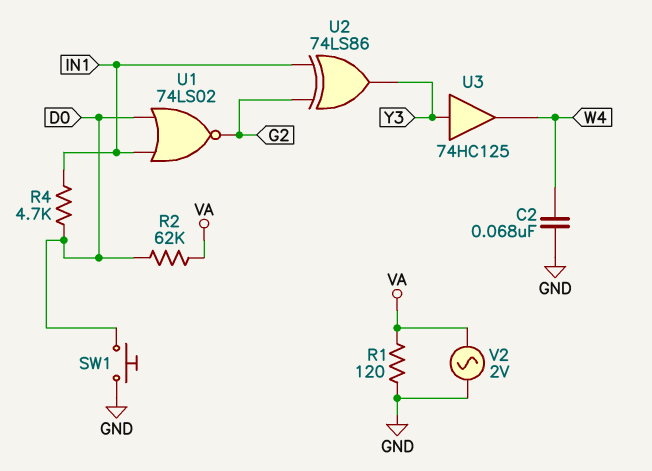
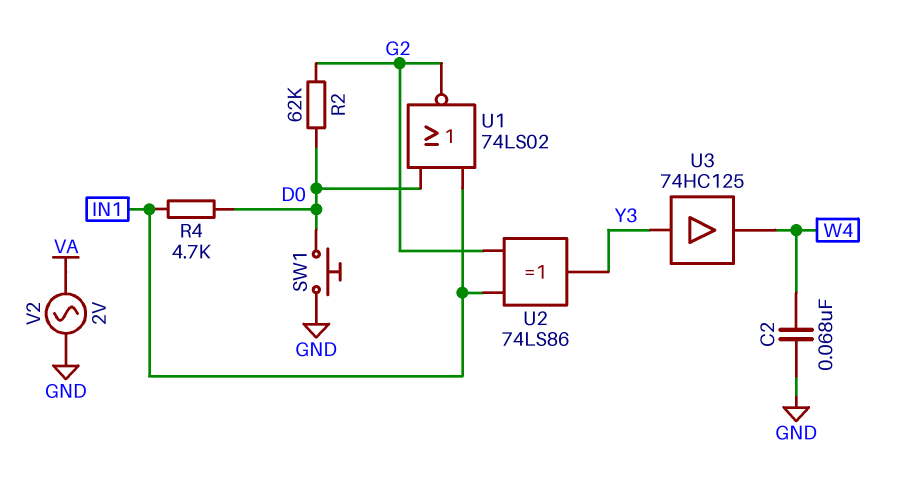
R1: 120 (GND, VA) -> none
R2: 62k (D0, VA) -> 62k (D0, G2)

